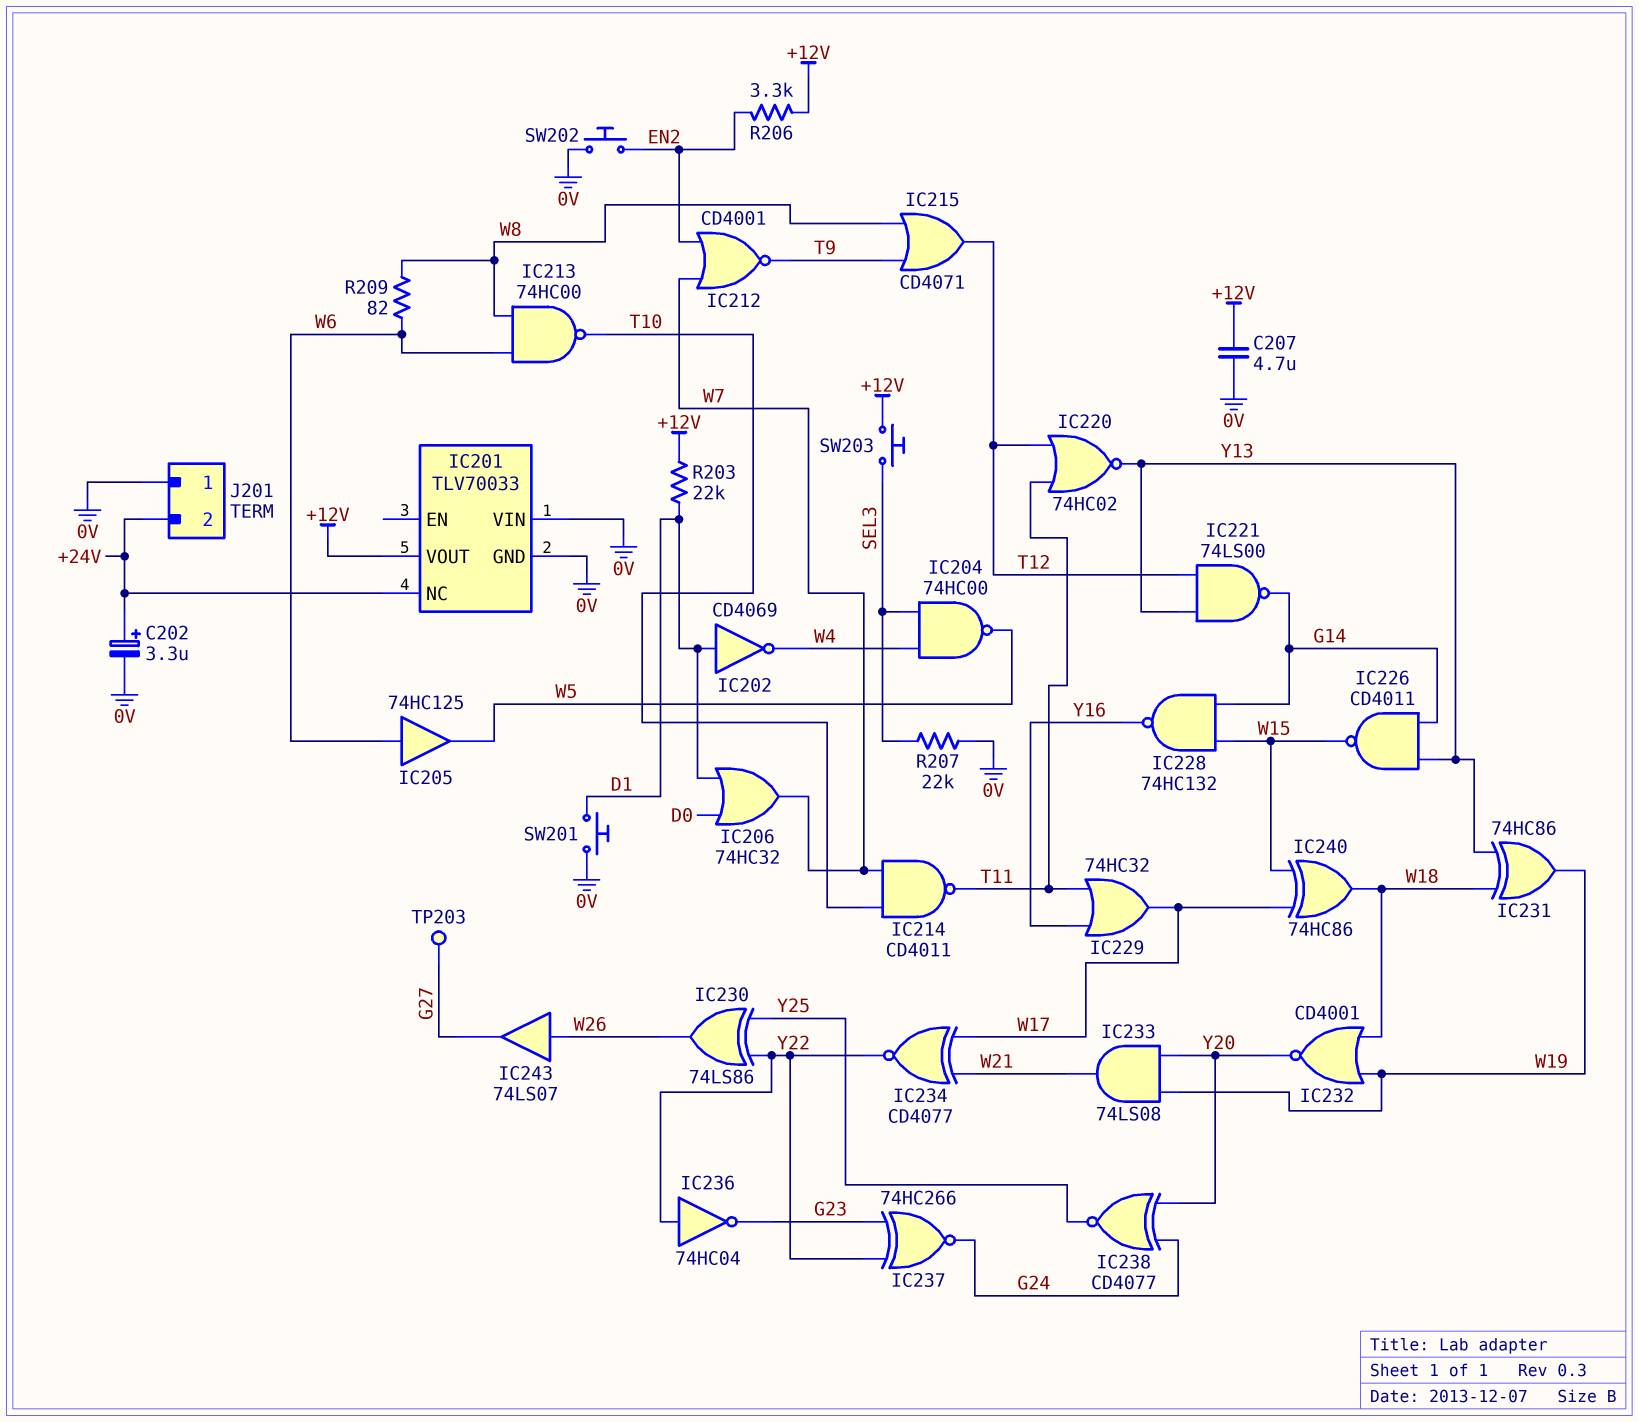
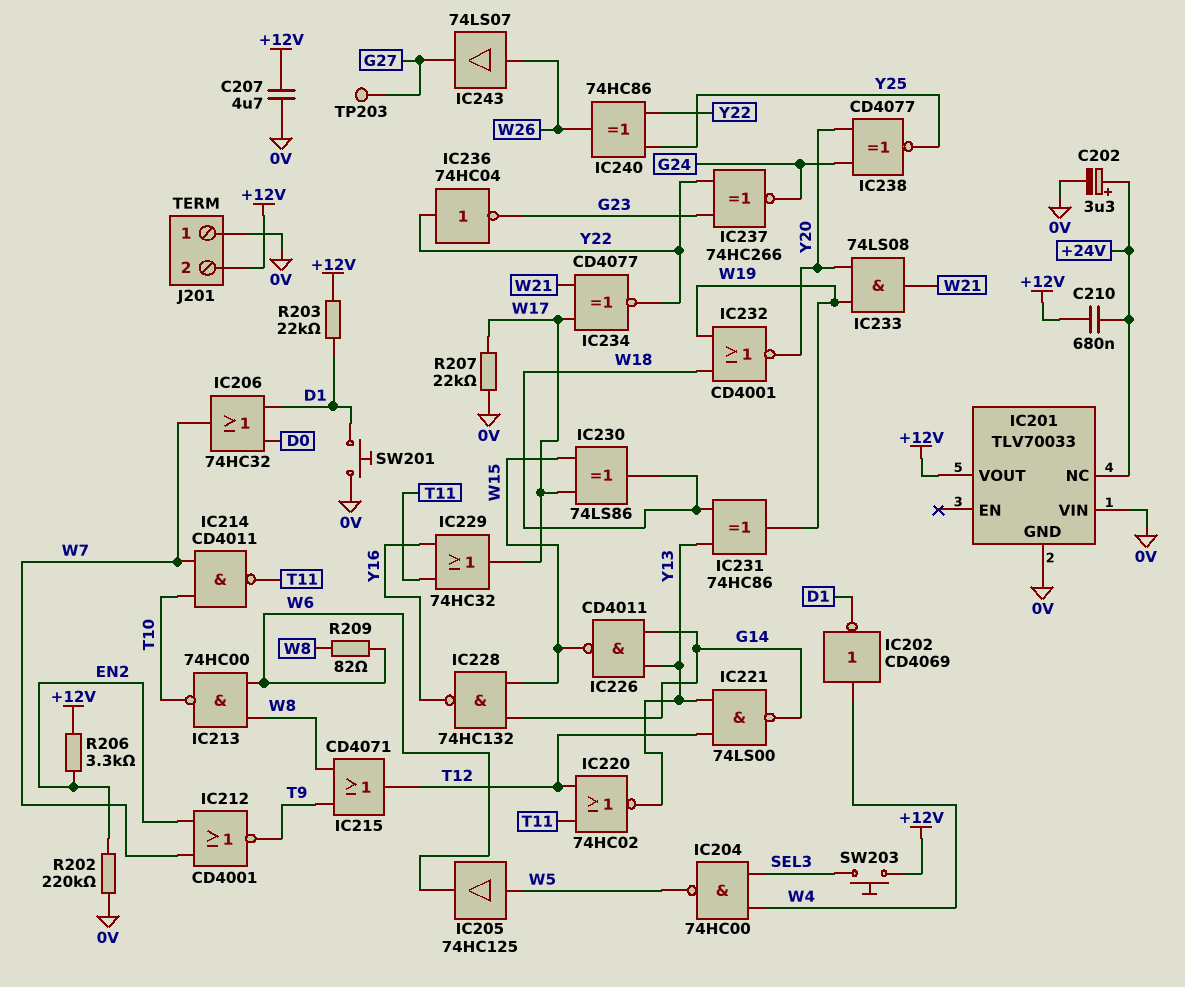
C210: none -> 680nF (+12V, +24V)
IC202: NOT CD4069 (in D1, out W4) -> NOT CD4069 (in W4, out D1)
IC205: buffer 74HC125 (in W6, out W5) -> buffer 74HC125 (in W5, out W6)
IC230: XOR 74LS86 (in Y22, in Y25, out W26) -> XOR 74LS86 (in W15, in W17, out W18)
IC240: XOR 74HC86 (in W15, in W17, out W18) -> XOR 74HC86 (in Y22, in Y25, out W26)
J201 pin 2: +24V -> +12V
R202: none -> 220k (0V, EN2)
R207: 22k (0V, SEL3) -> 22k (0V, W17)
SW202: button (0V, EN2) -> none

